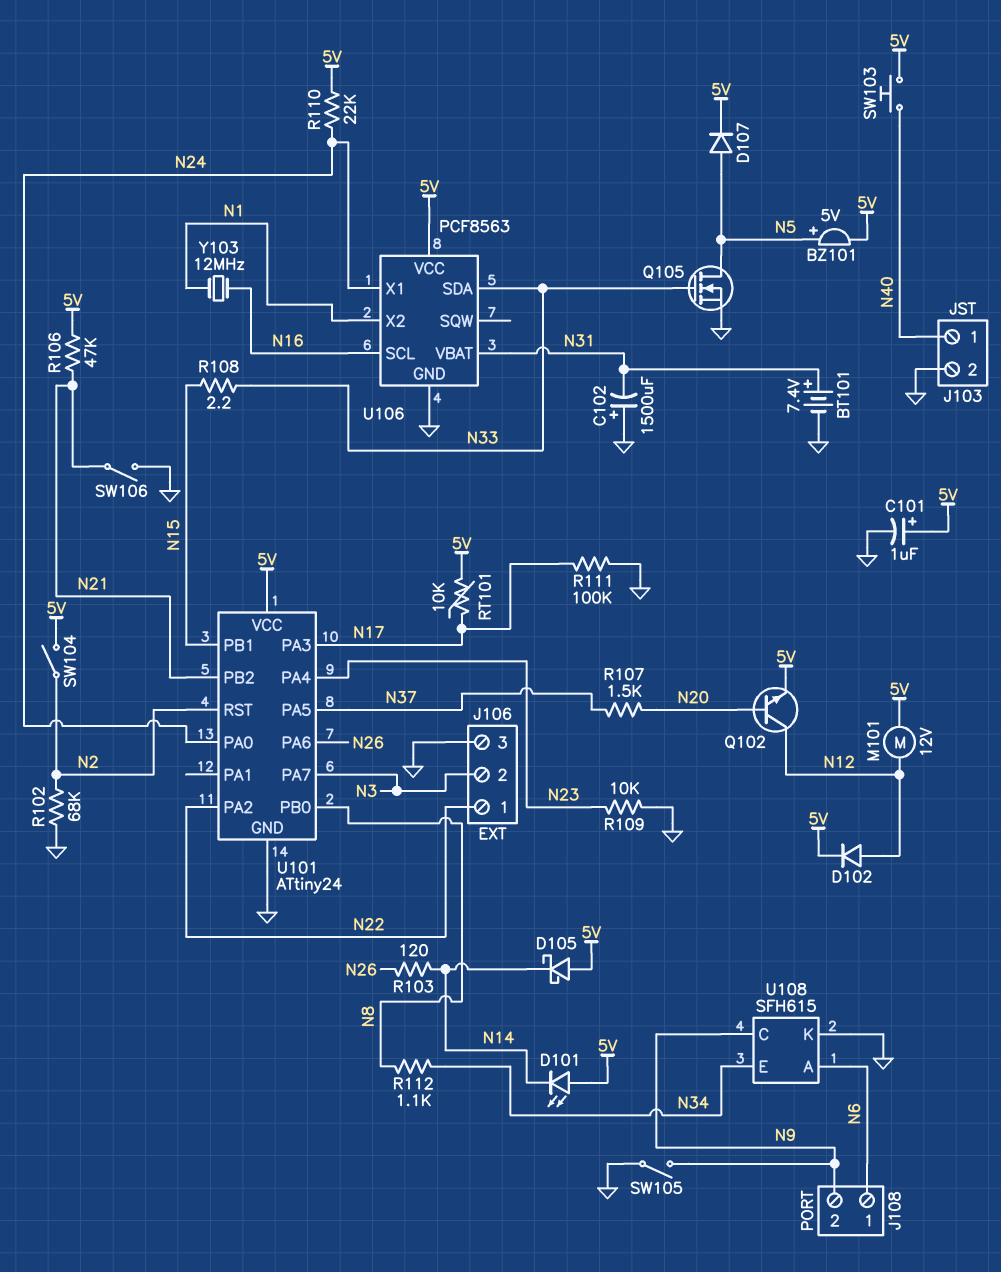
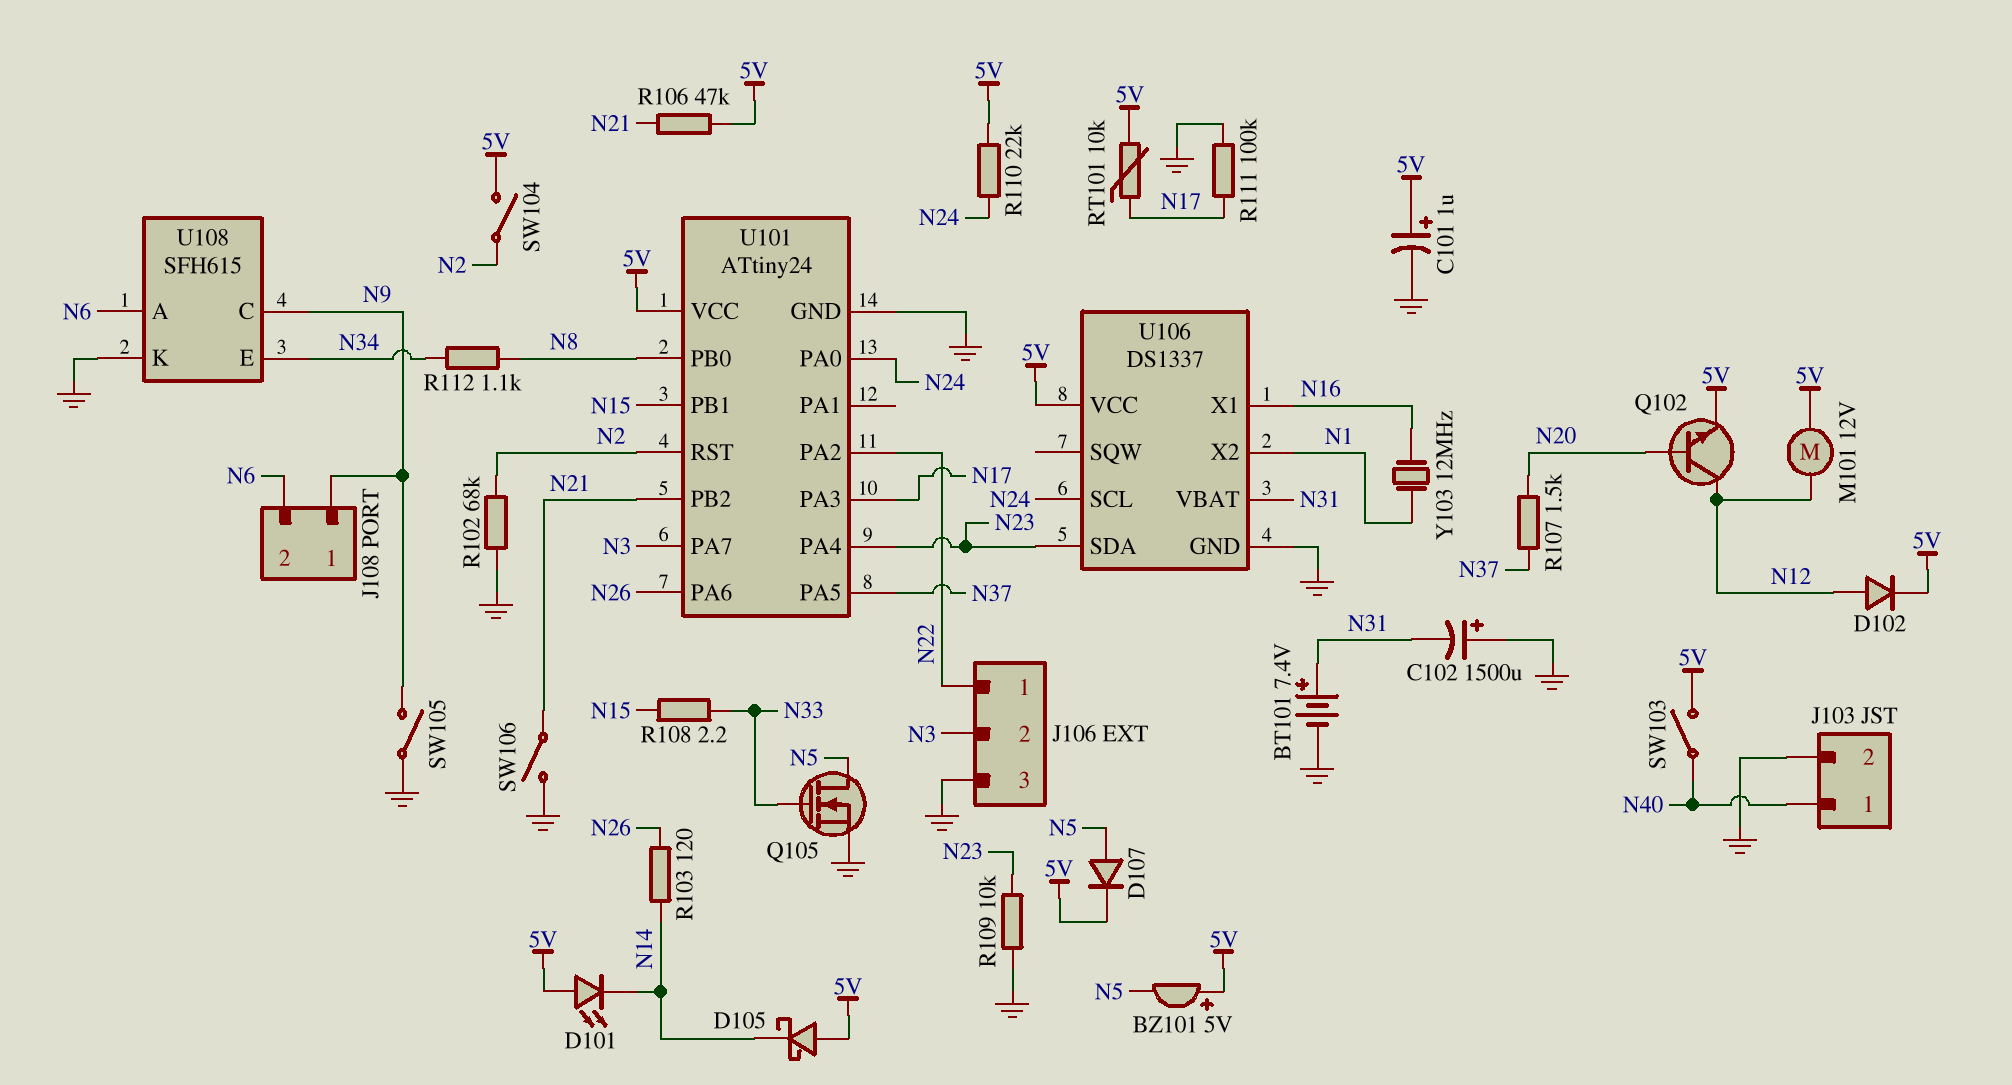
BZ101: buzzer 5V (plus N5, minus 5V) -> buzzer 5V (plus 5V, minus N5)
J108 pin 1: N6 -> N9
J108 pin 2: N9 -> N6
SW103: button (5V, N40) -> switch (5V, N40)
U106: PCF8563 -> DS1337
U106 pin SCL: N16 -> N24
U106 pin SDA: N33 -> N23
U106 pin X1: N24 -> N16

